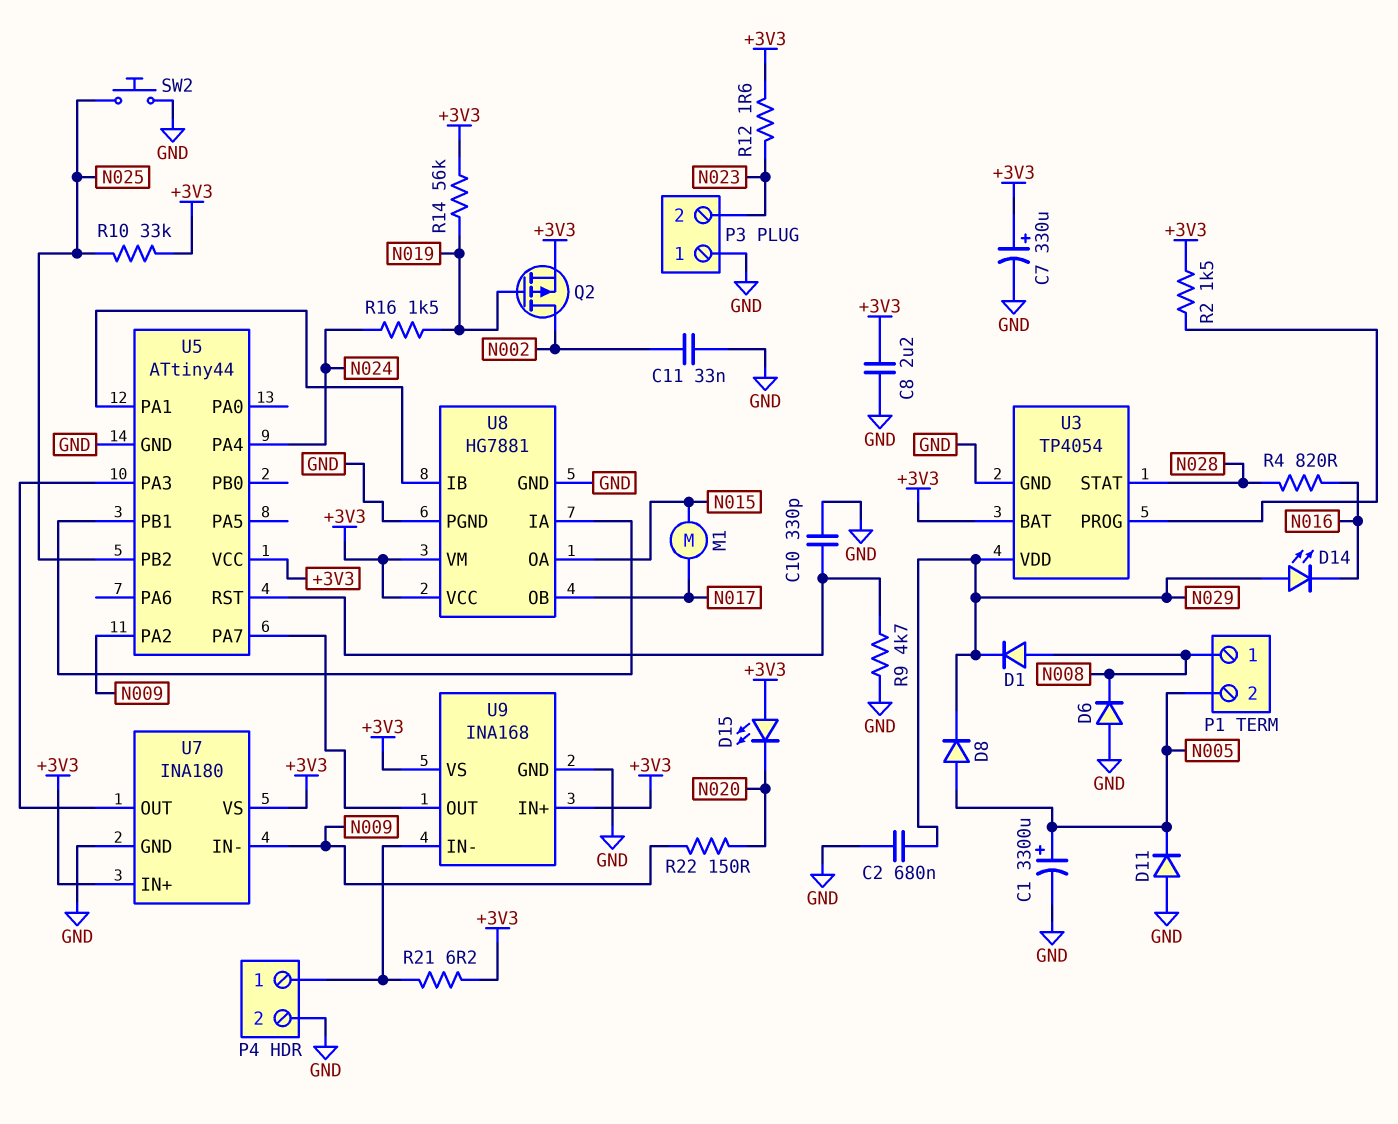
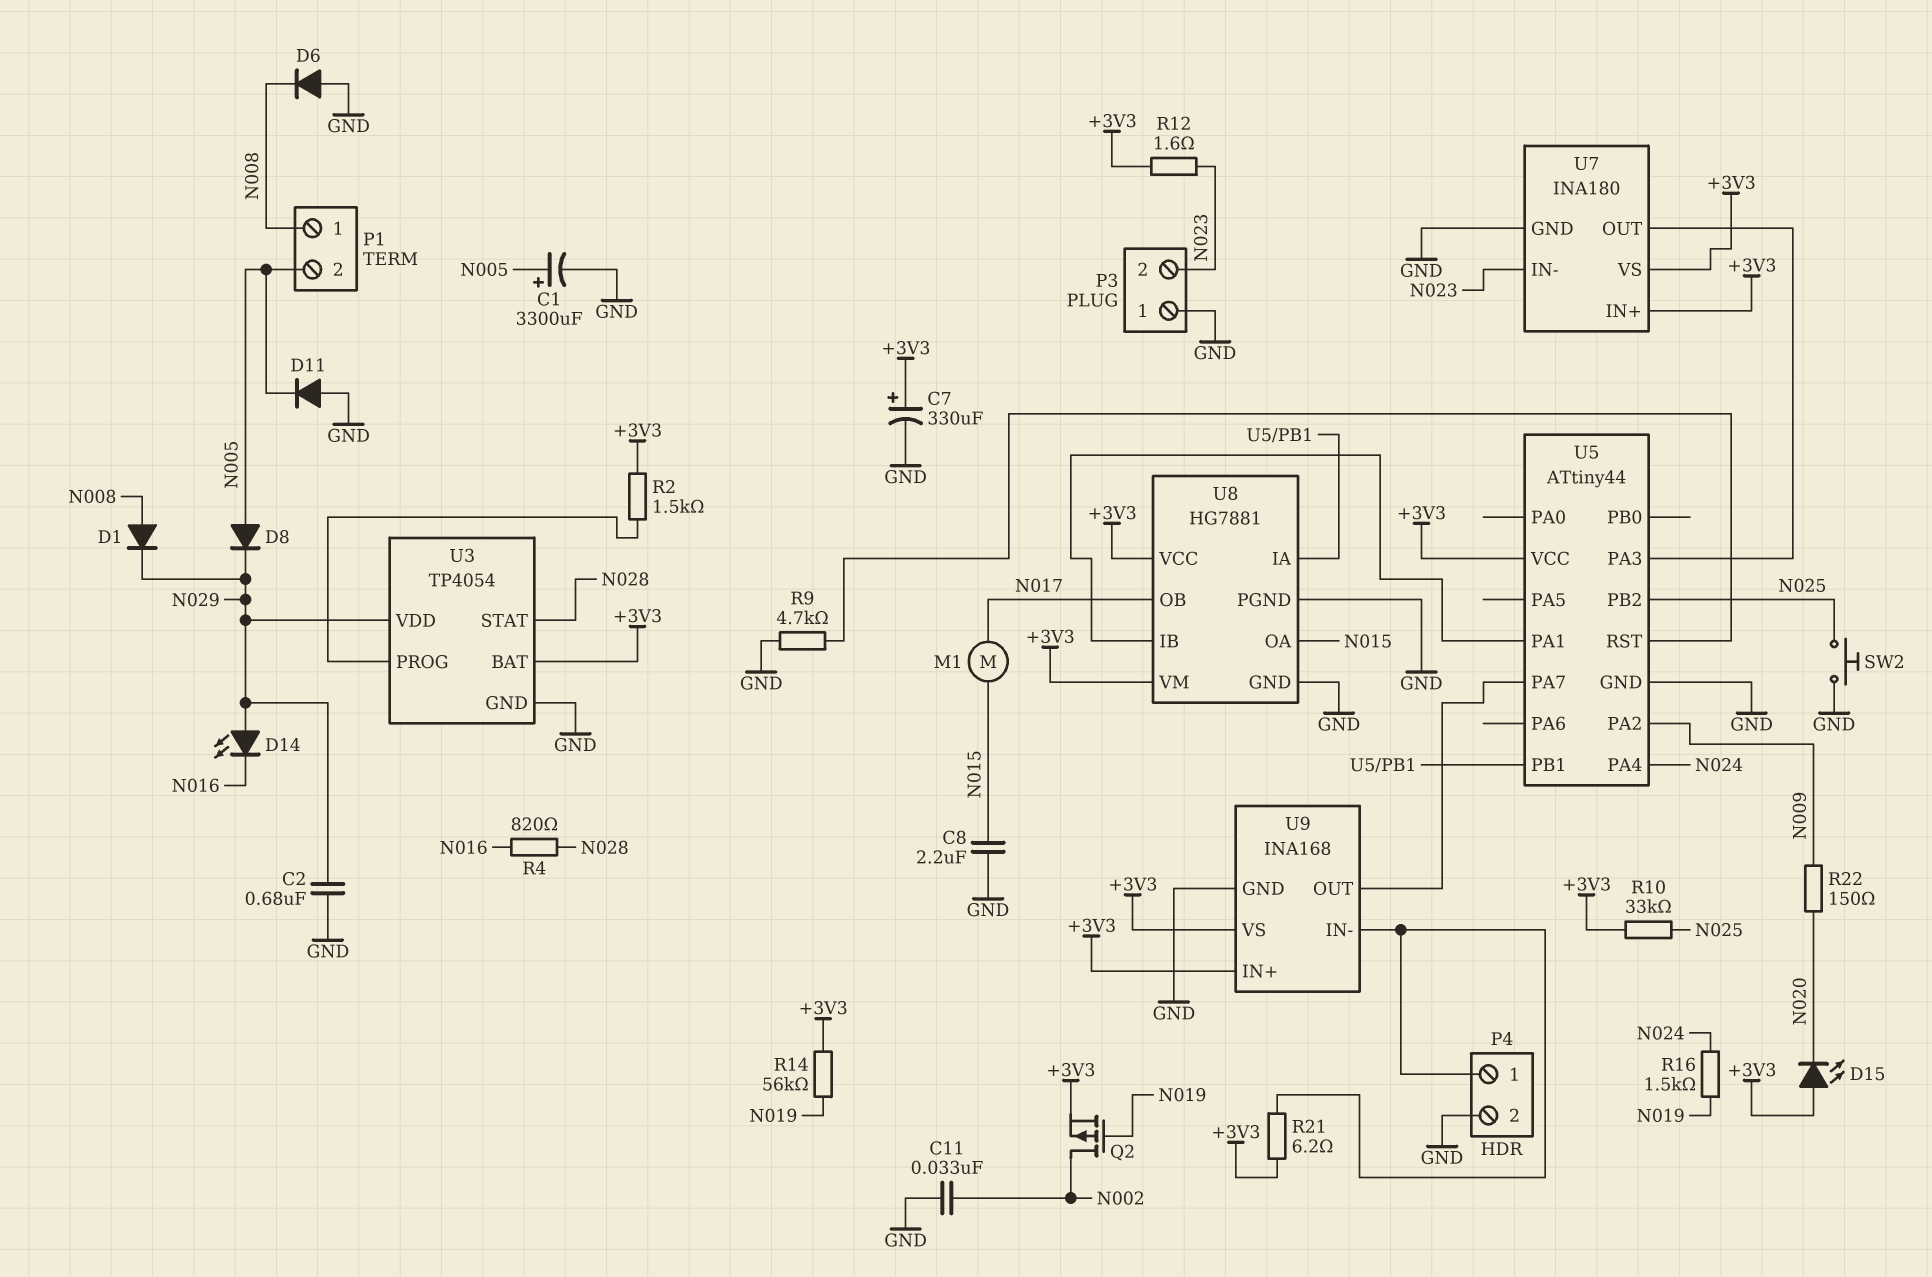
C8: 2.2uF (+3V3, GND) -> 2.2uF (GND, N015)
C10: 330pF (GND, U5/RST) -> none
U7 pin IN-: N009 -> N023

